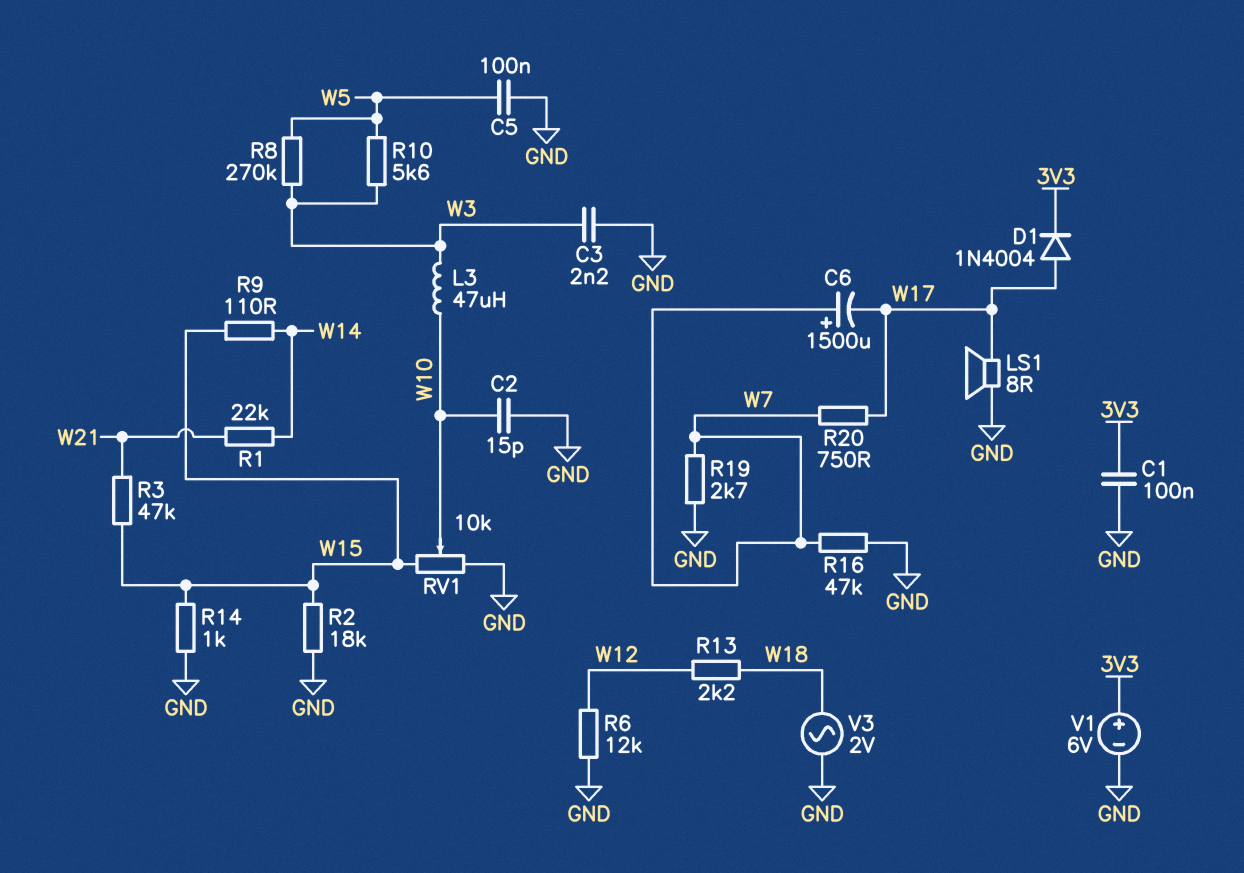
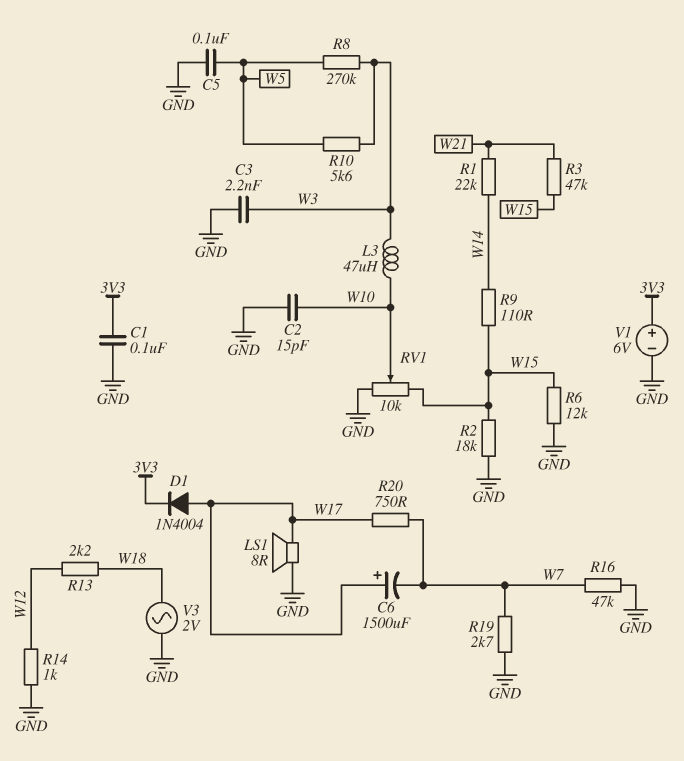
C6: 1500uF (plus W7, minus W17) -> 1500uF (plus W17, minus W7)
R6: 12k (GND, W12) -> 12k (GND, W15)
R14: 1k (GND, W15) -> 1k (GND, W12)

